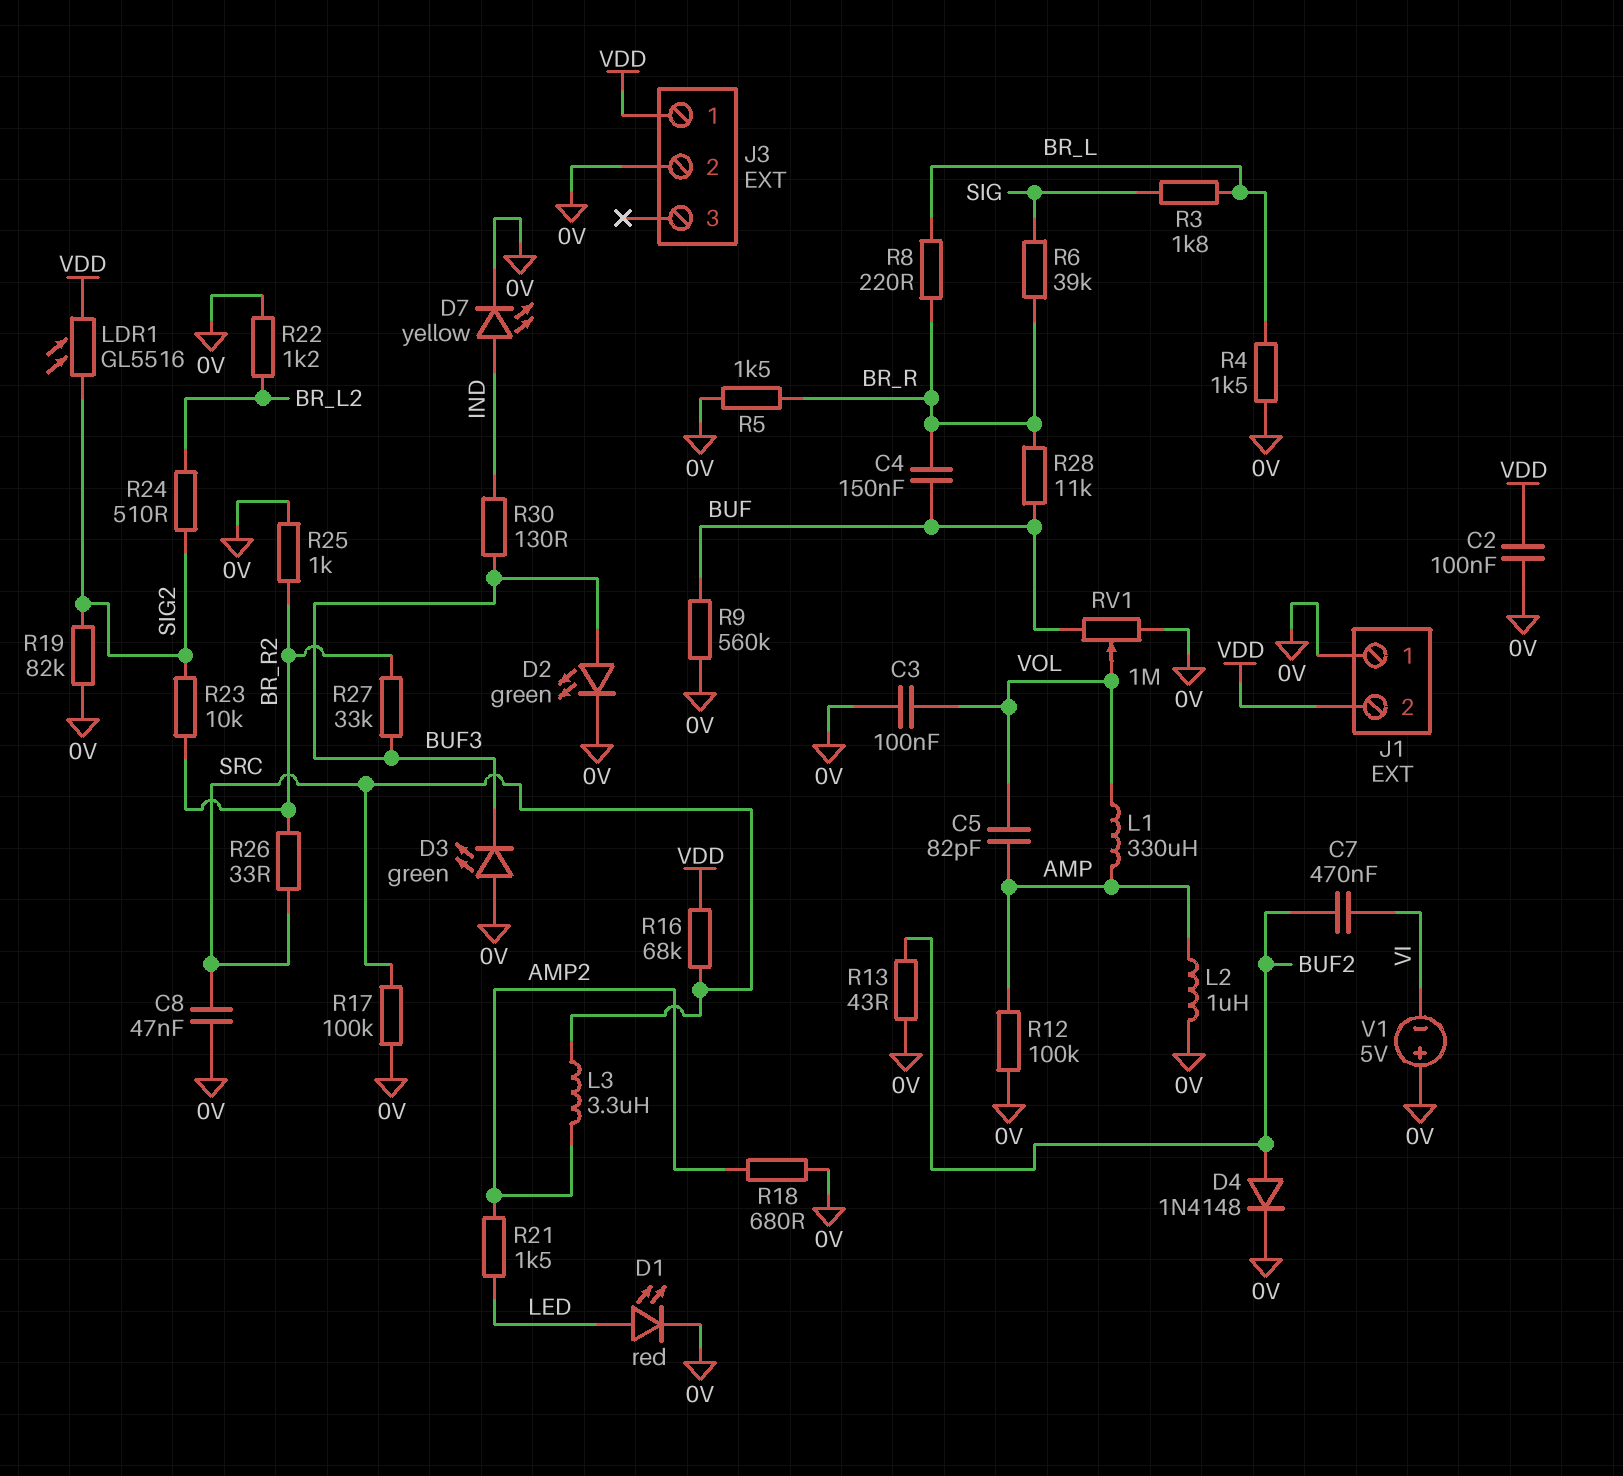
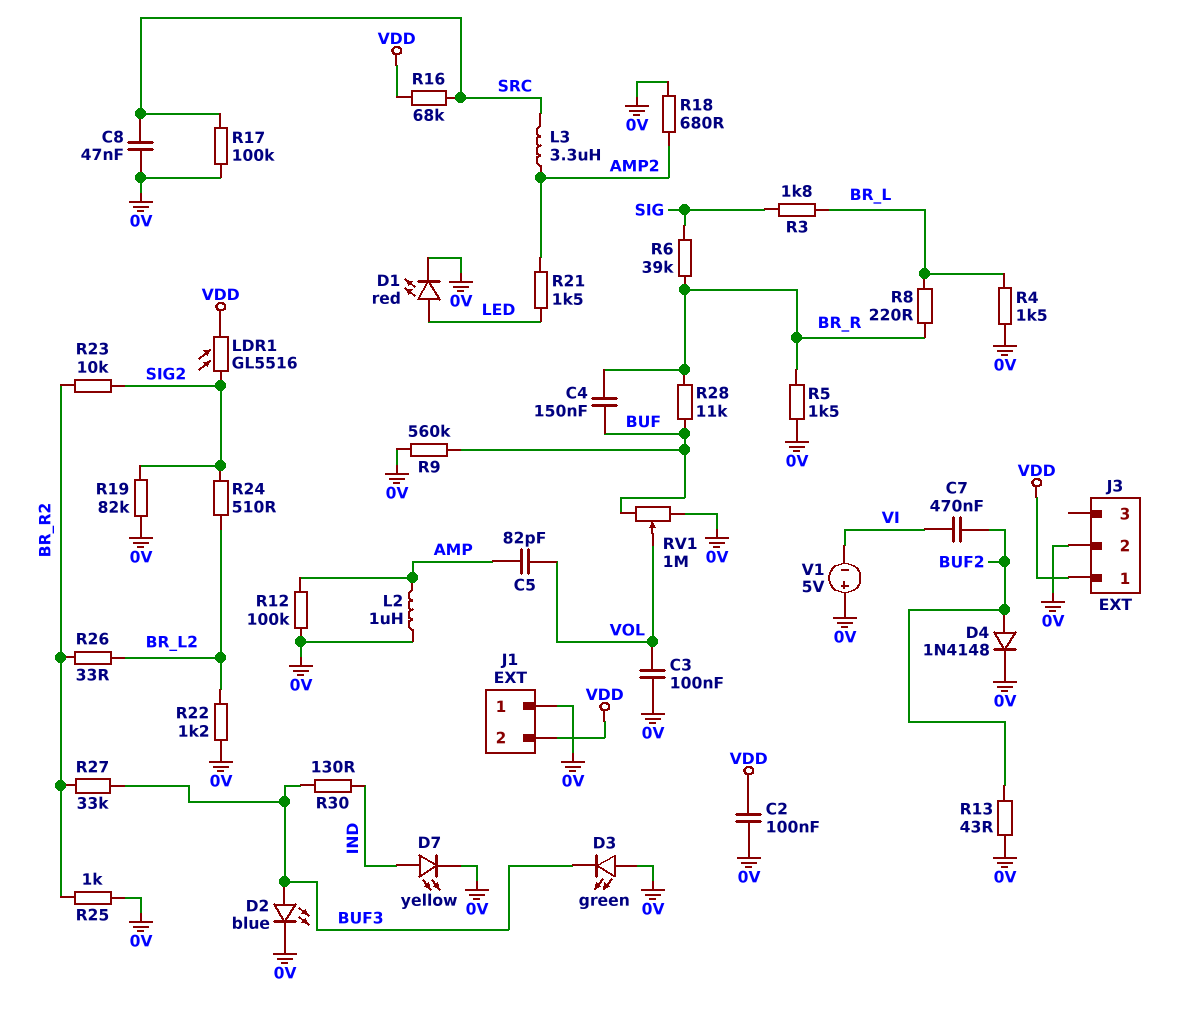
D2: LED green (A BUF3, K 0V) -> LED blue (A BUF3, K 0V)
L1: 330uH (AMP, VOL) -> none
R26: 33 (BR_R2, SRC) -> 33 (BR_L2, BR_R2)

